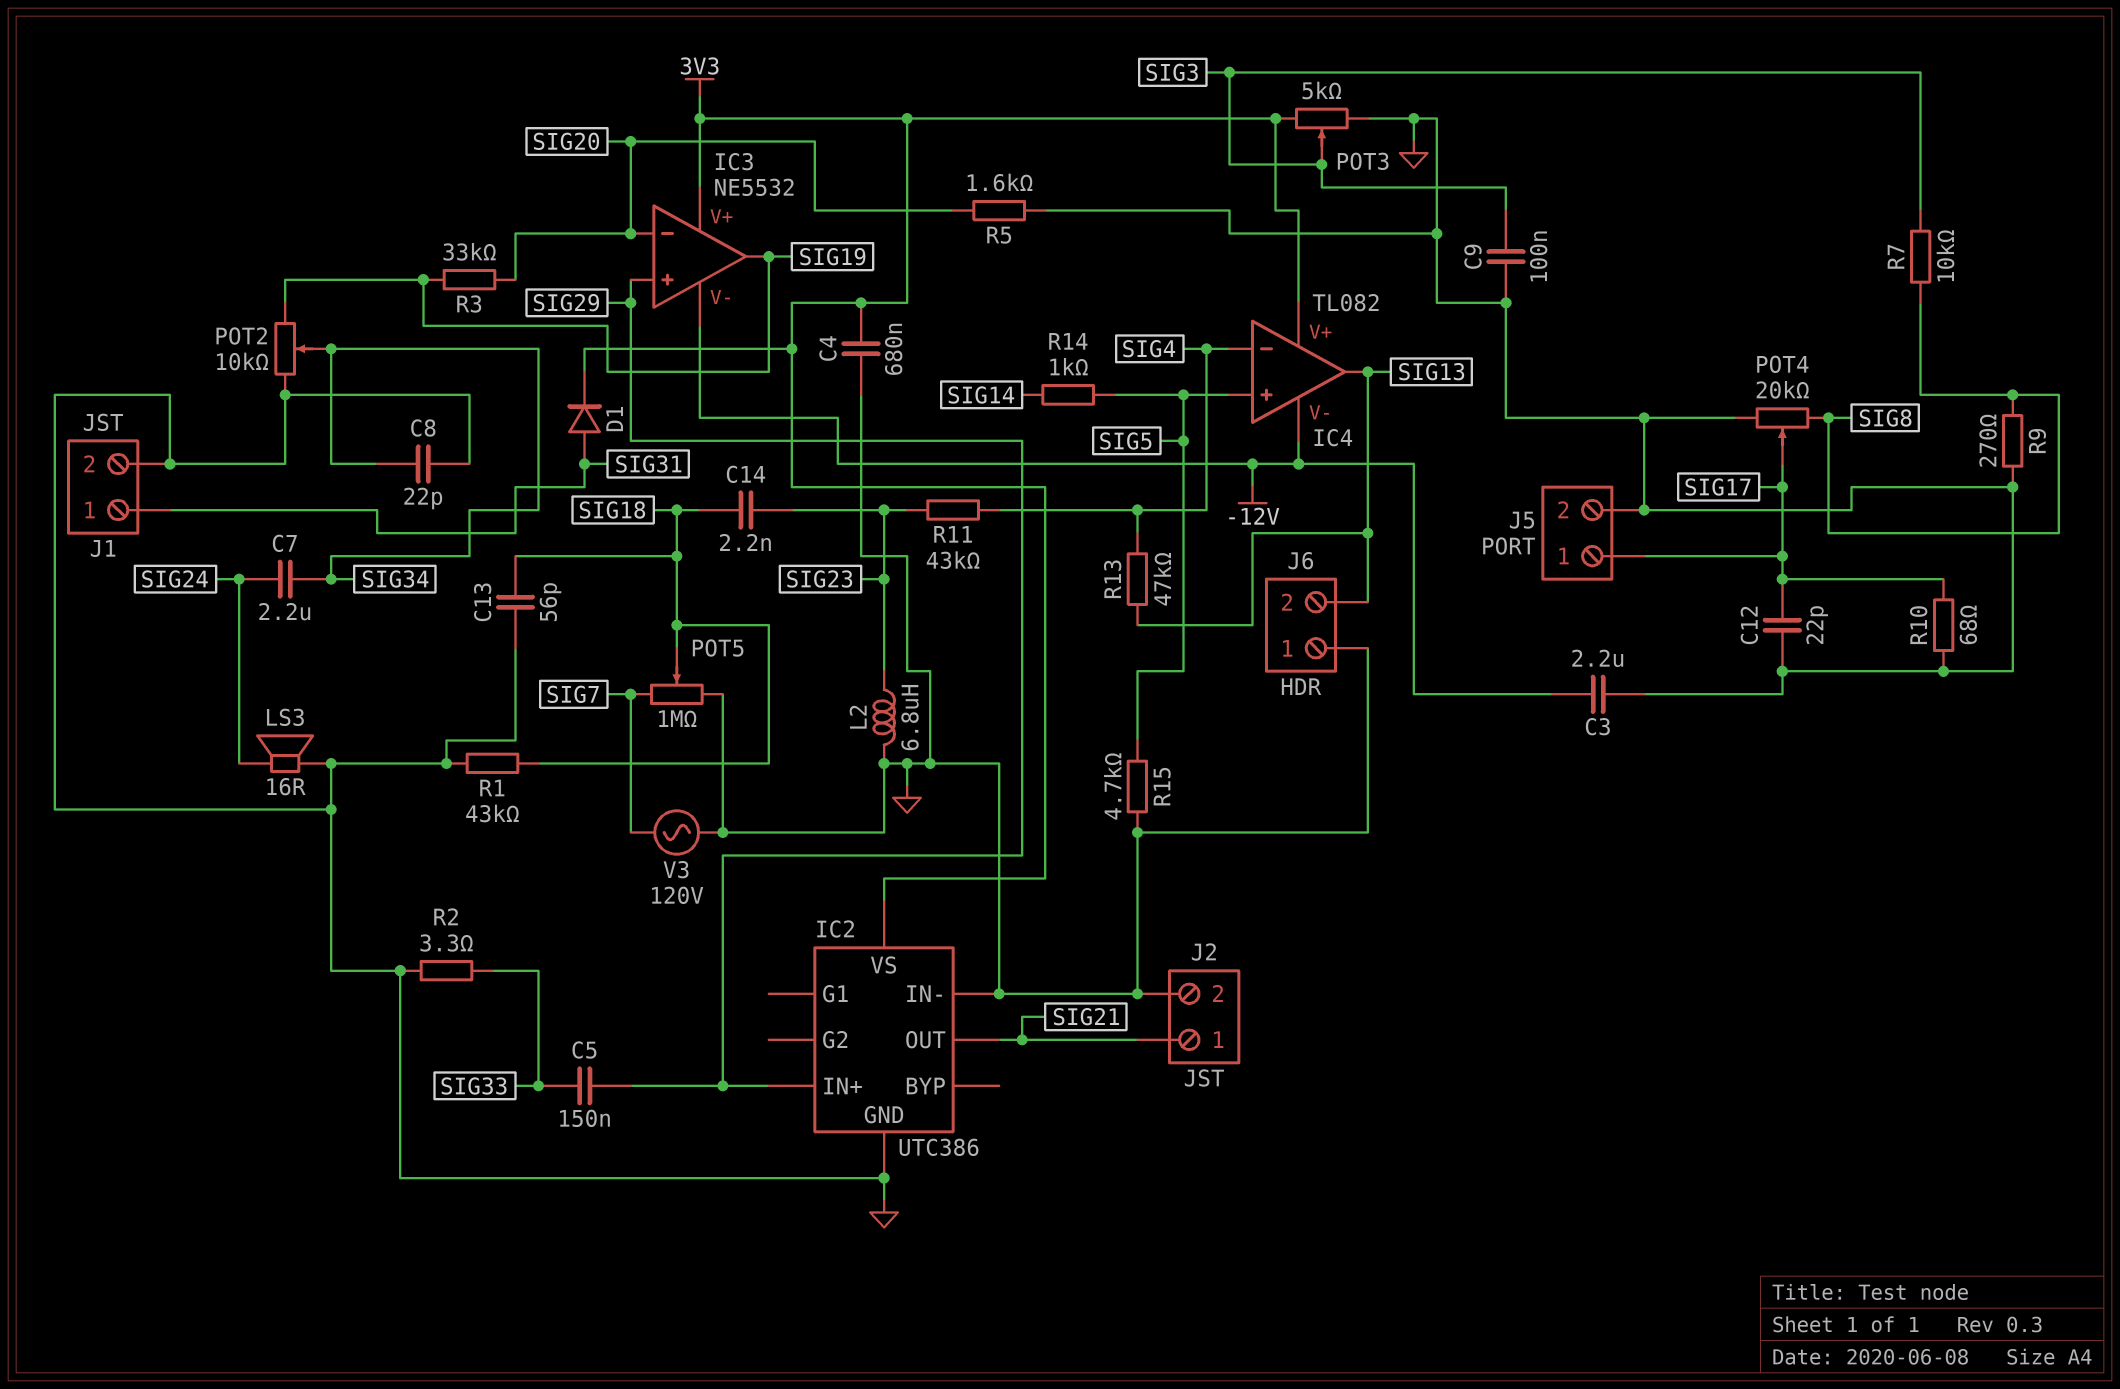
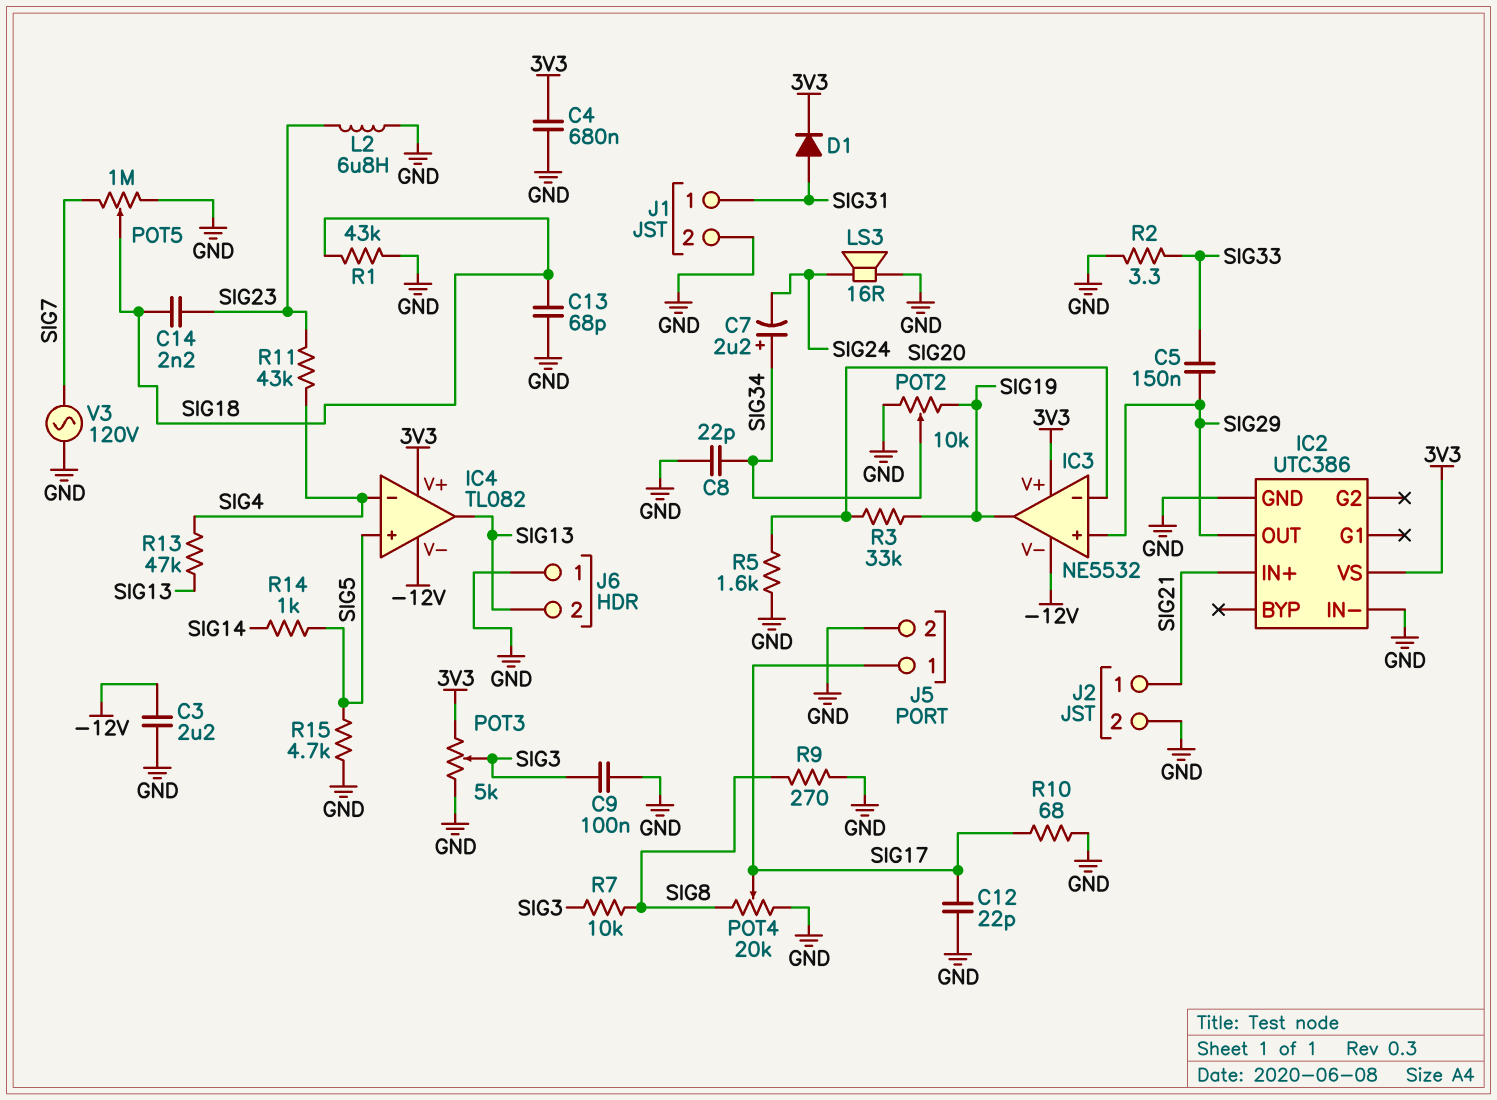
C7: 2.2uF (SIG24, SIG34) -> 2.2uF (plus SIG34, minus SIG24)
C13: 56pF (GND, SIG18) -> 68pF (GND, SIG18)
IC2 pin IN+: SIG29 -> SIG21
IC2 pin OUT: SIG21 -> SIG29

